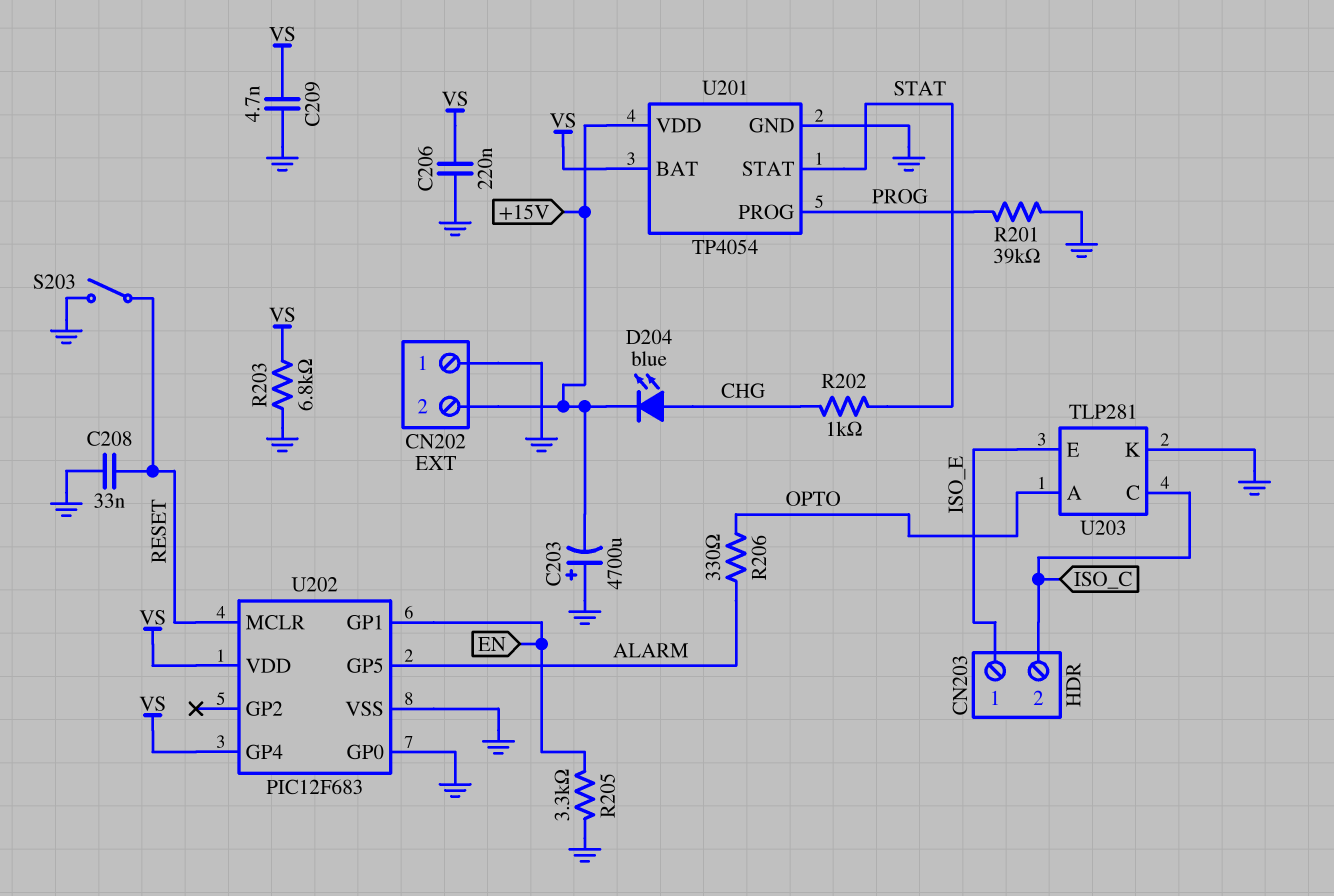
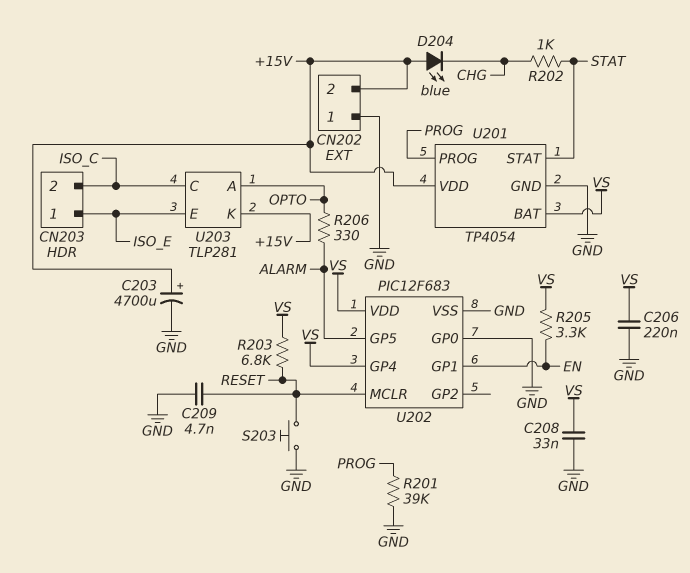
C203: 4700uF (plus GND, minus +15V) -> 4700uF (plus +15V, minus GND)
C208: 33nF (GND, RESET) -> 33nF (GND, VS)
C209: 4.7nF (GND, VS) -> 4.7nF (GND, RESET)
D204: LED blue (A CHG, K +15V) -> LED blue (A +15V, K CHG)
R203: 6.8k (GND, VS) -> 6.8k (RESET, VS)
R205: 3.3k (EN, GND) -> 3.3k (EN, VS)
S203: switch (GND, RESET) -> button (GND, RESET)
U203 pin K: GND -> +15V

